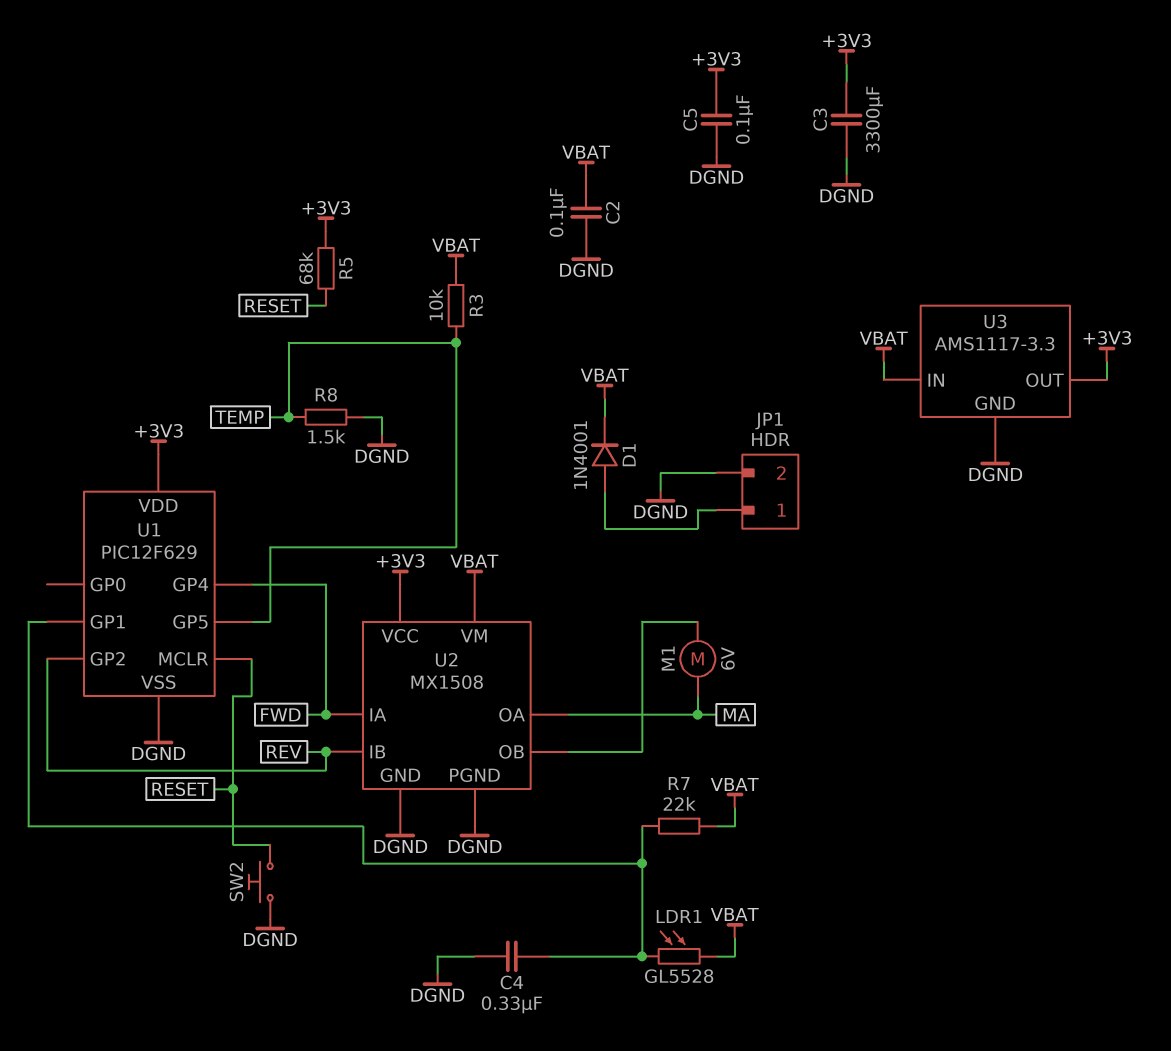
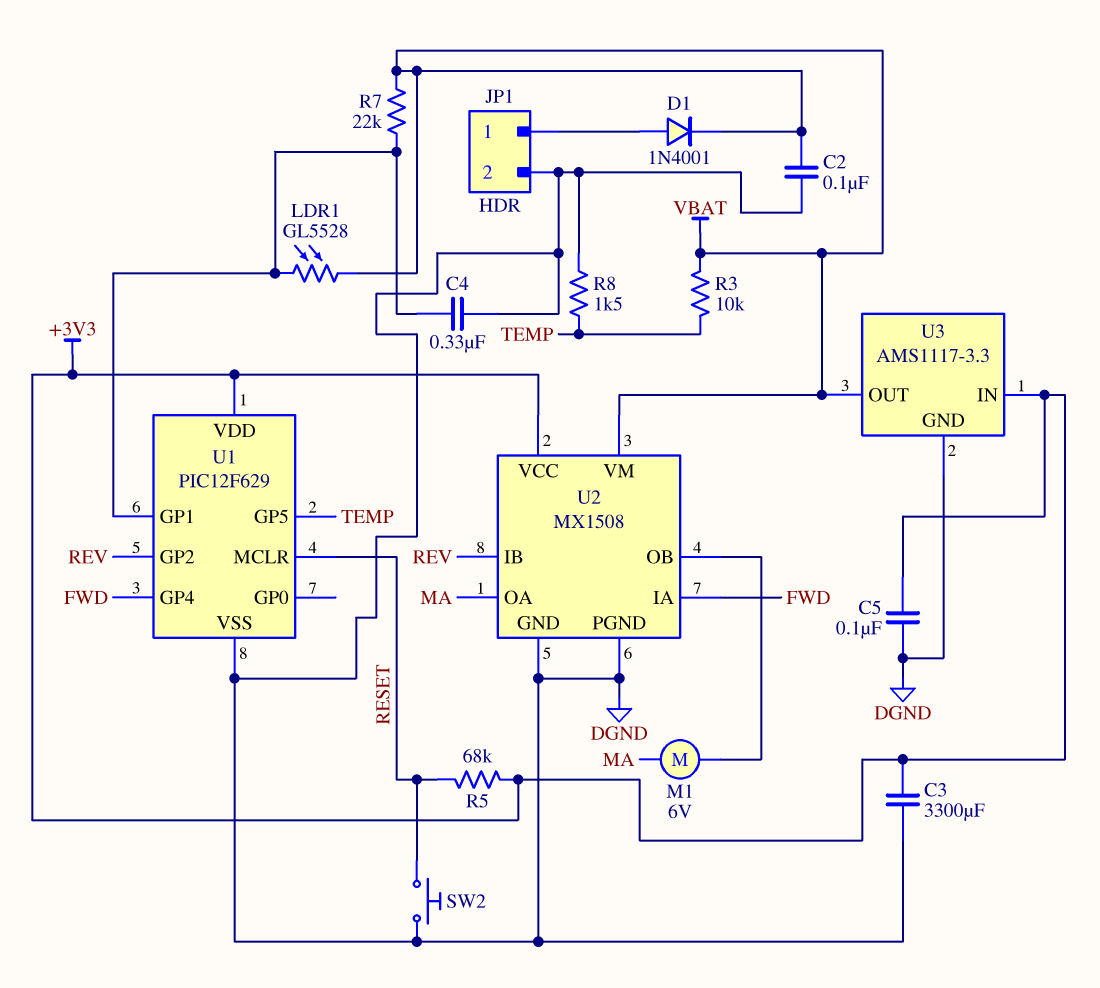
U3 pin IN: VBAT -> +3V3
U3 pin OUT: +3V3 -> VBAT

